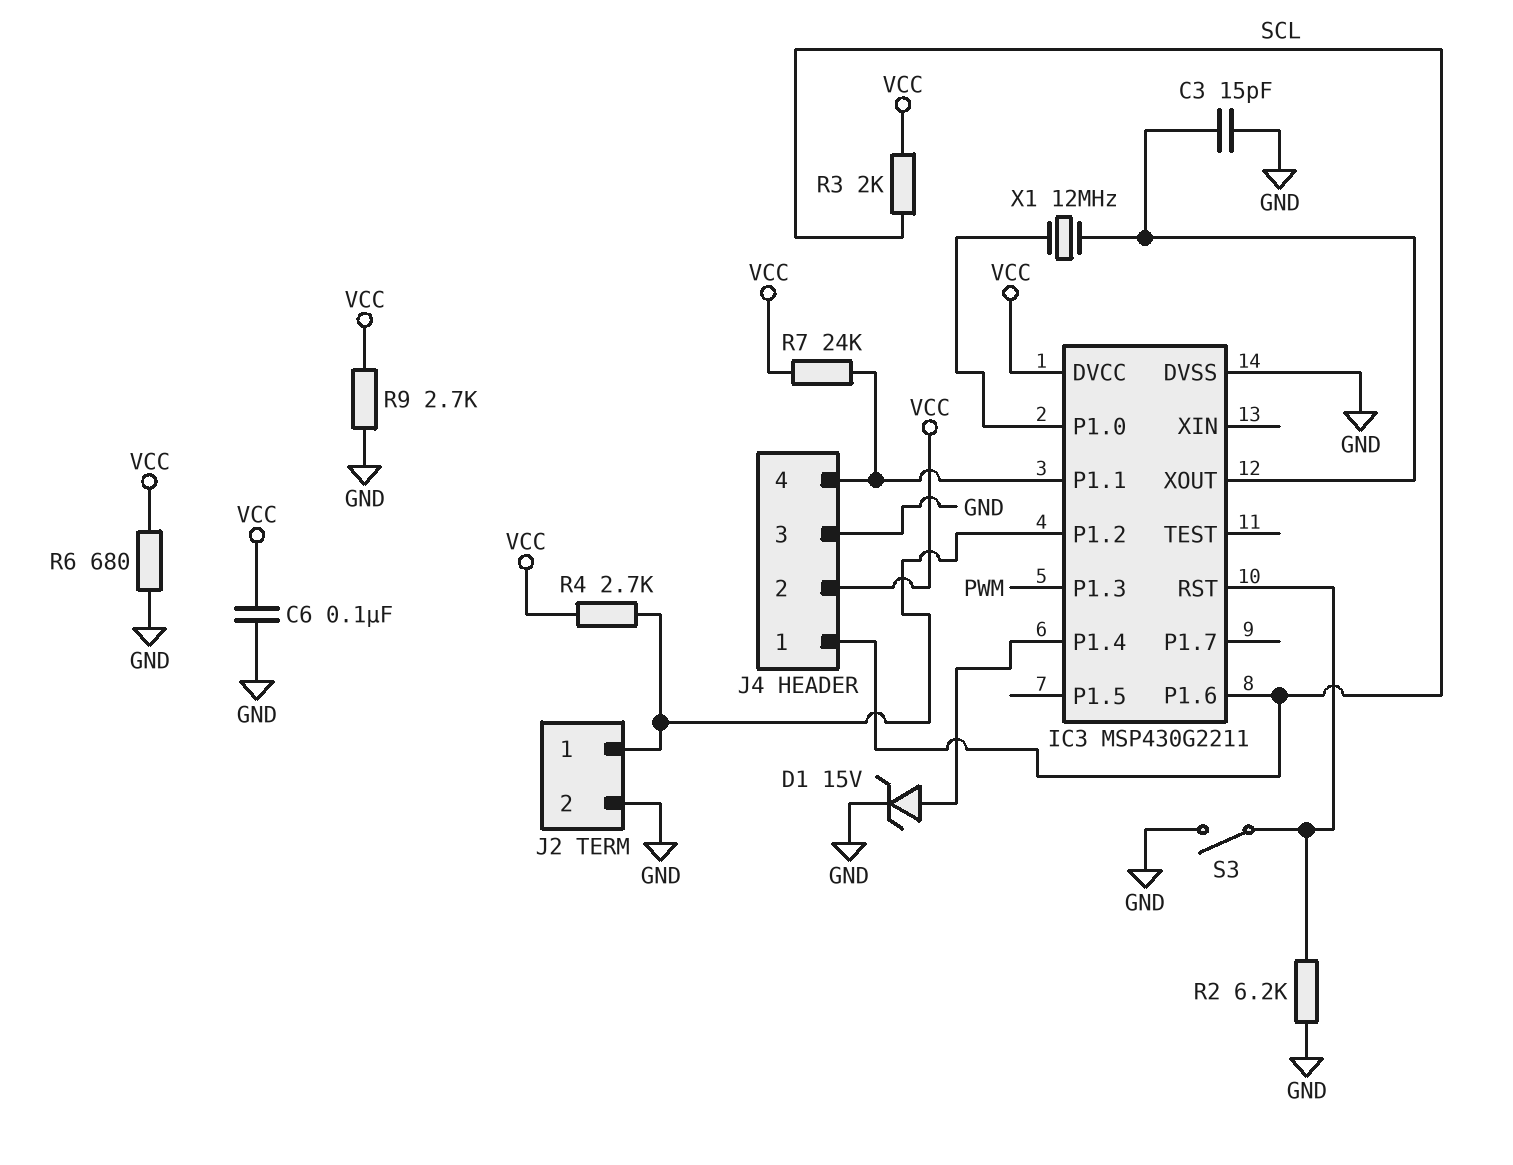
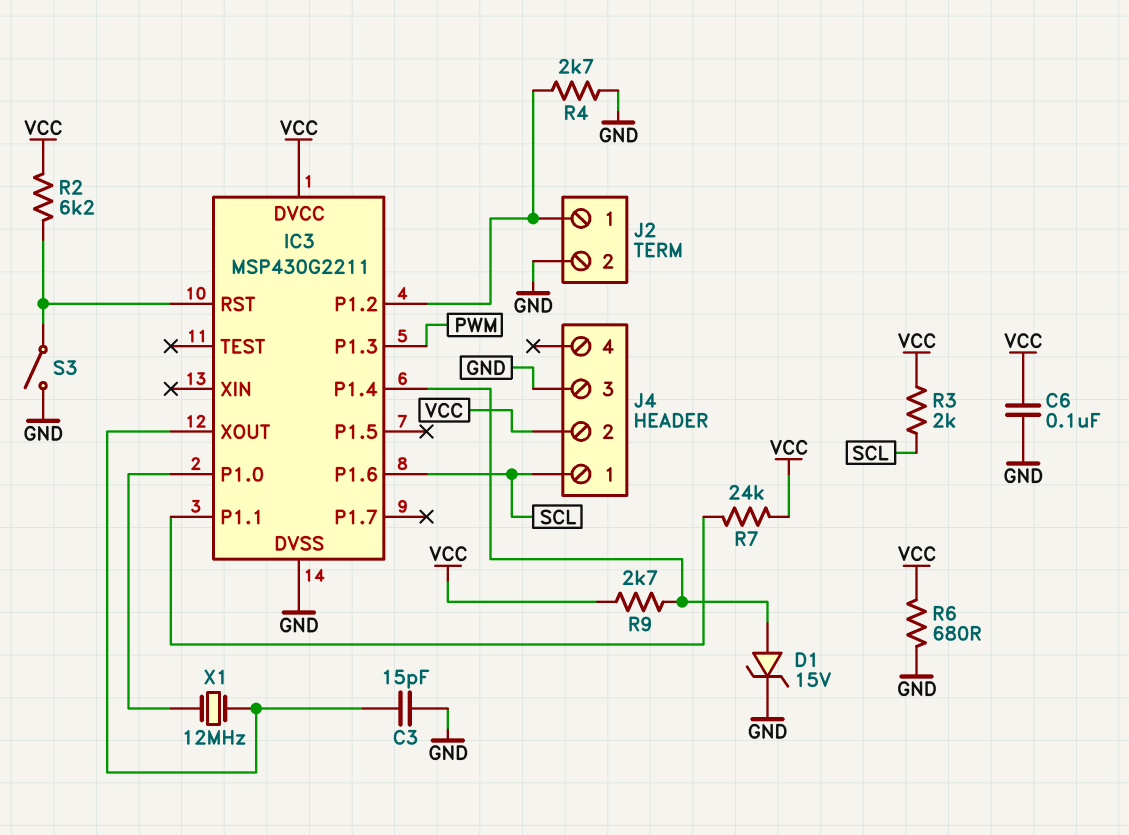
J4 pin 4: IC3/P1.1 -> none
R2: 6.2k (GND, IC3/RST) -> 6.2k (IC3/RST, VCC)
R4: 2.7k (IC3/P1.2, VCC) -> 2.7k (GND, IC3/P1.2)
R9: 2.7k (GND, VCC) -> 2.7k (IC3/P1.4, VCC)

